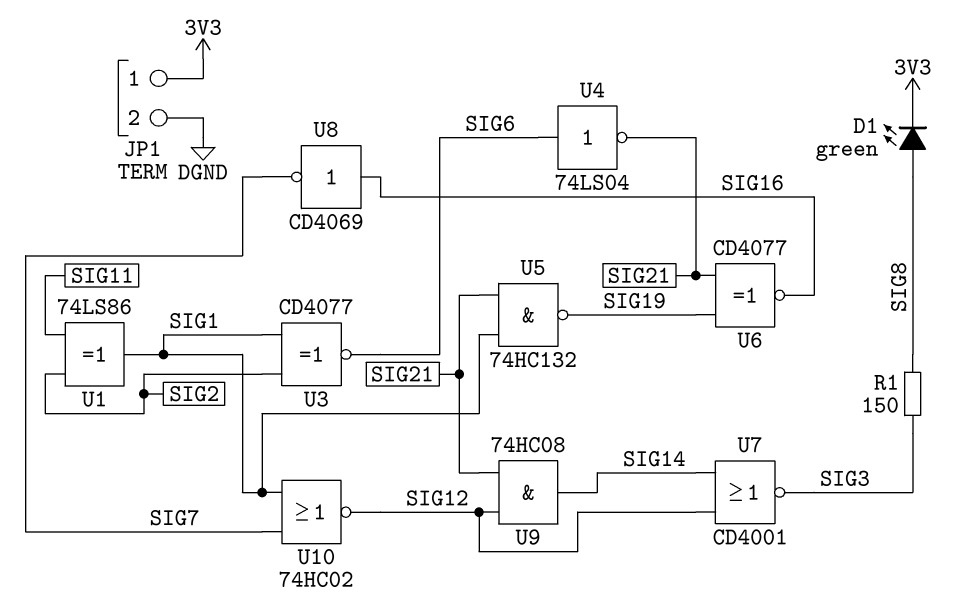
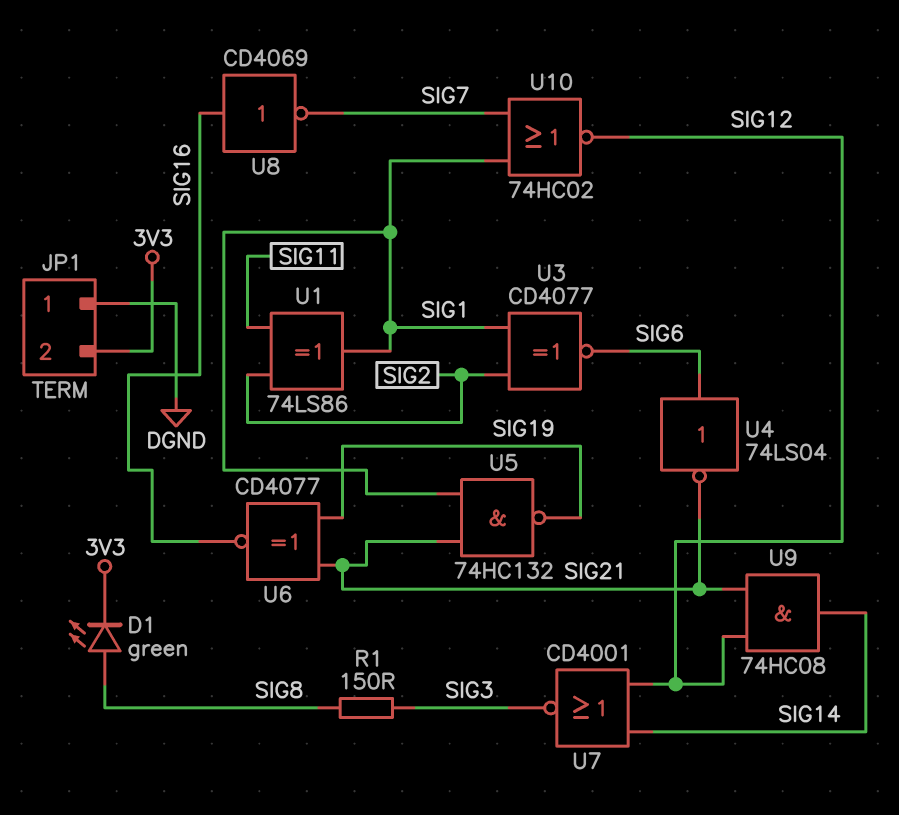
JP1 pin 1: 3V3 -> DGND
JP1 pin 2: DGND -> 3V3

